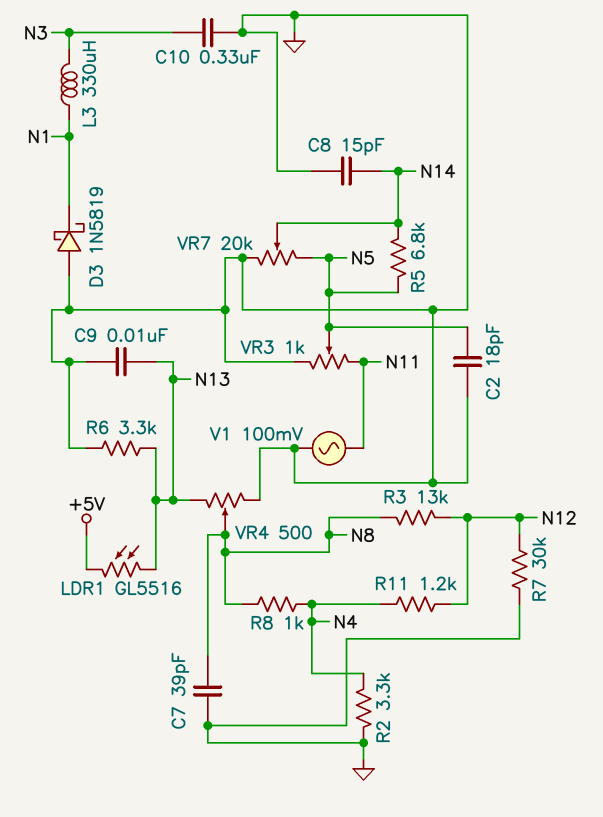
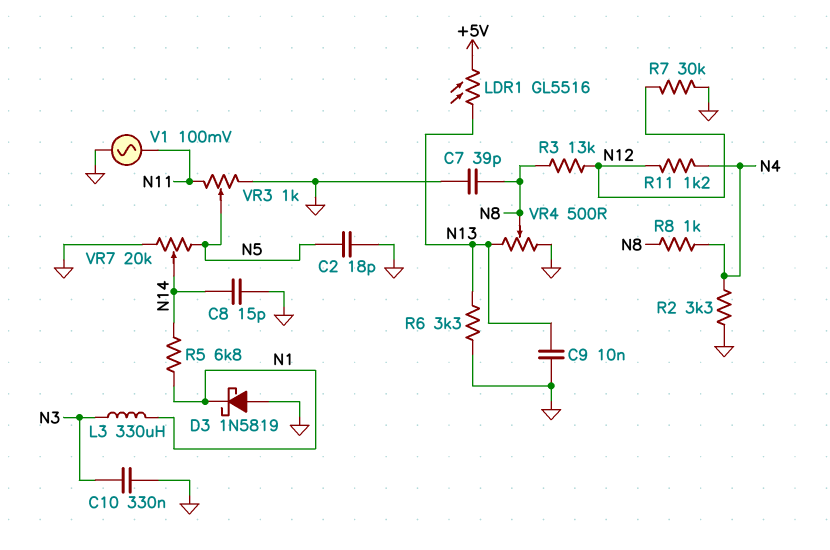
R5: 6.8k (N5, N14) -> 6.8k (N1, N14)

